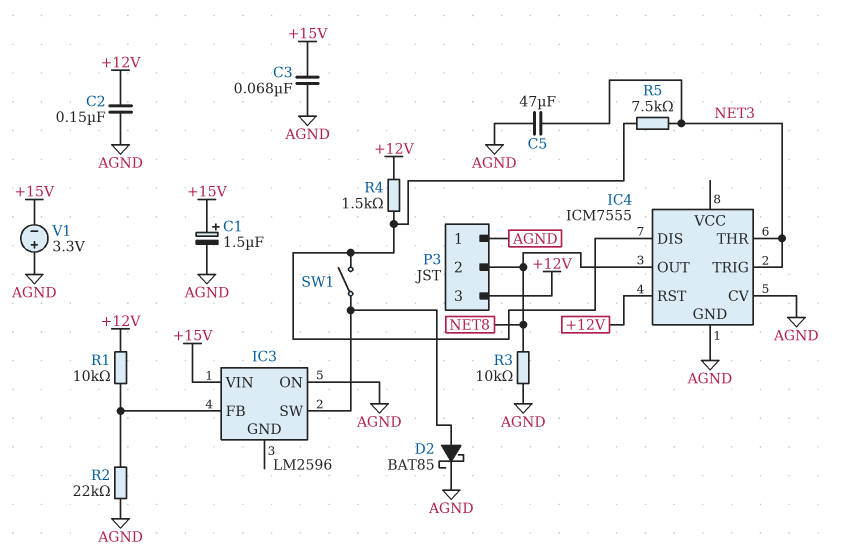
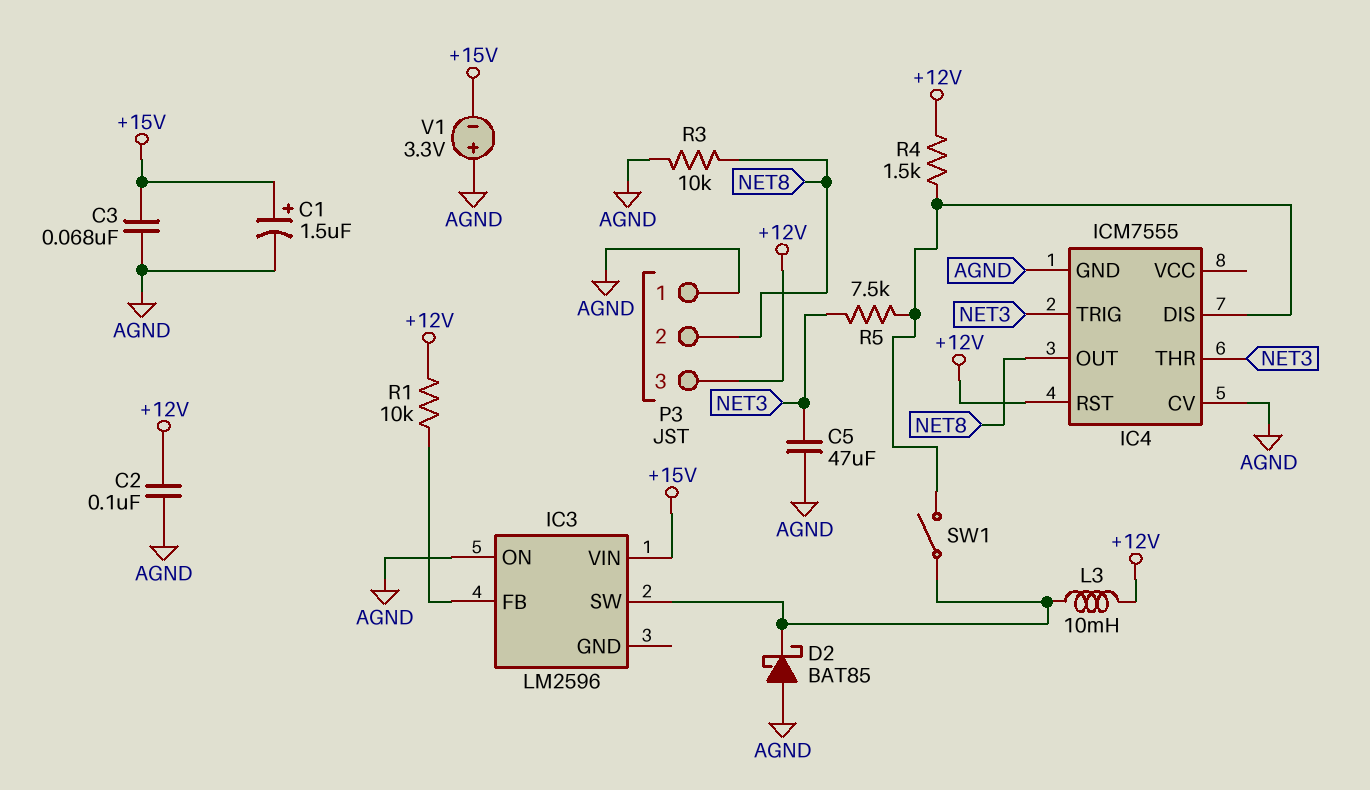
C2: 150nF (+12V, AGND) -> 100nF (+12V, AGND)
D2: schottky BAT85 (A IC3/SW, K AGND) -> schottky BAT85 (A AGND, K IC3/SW)
L3: none -> 10mH (+12V, IC3/SW)
R2: 22k (AGND, IC3/FB) -> none

